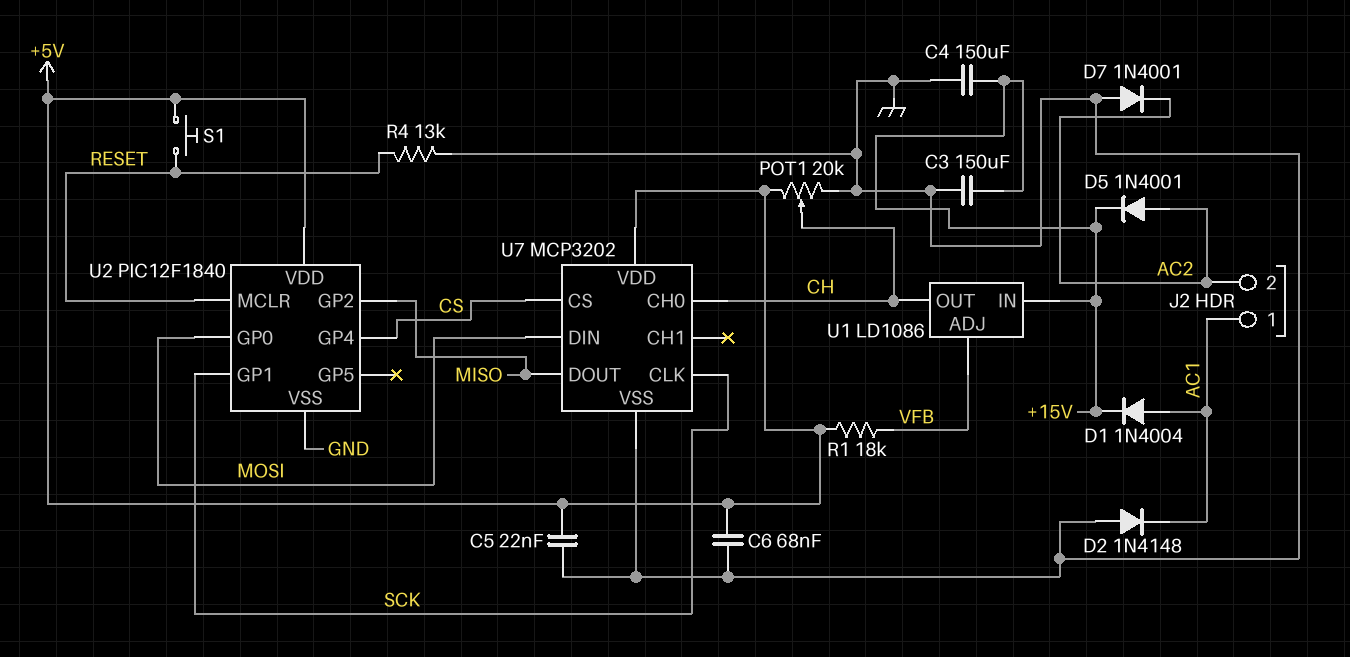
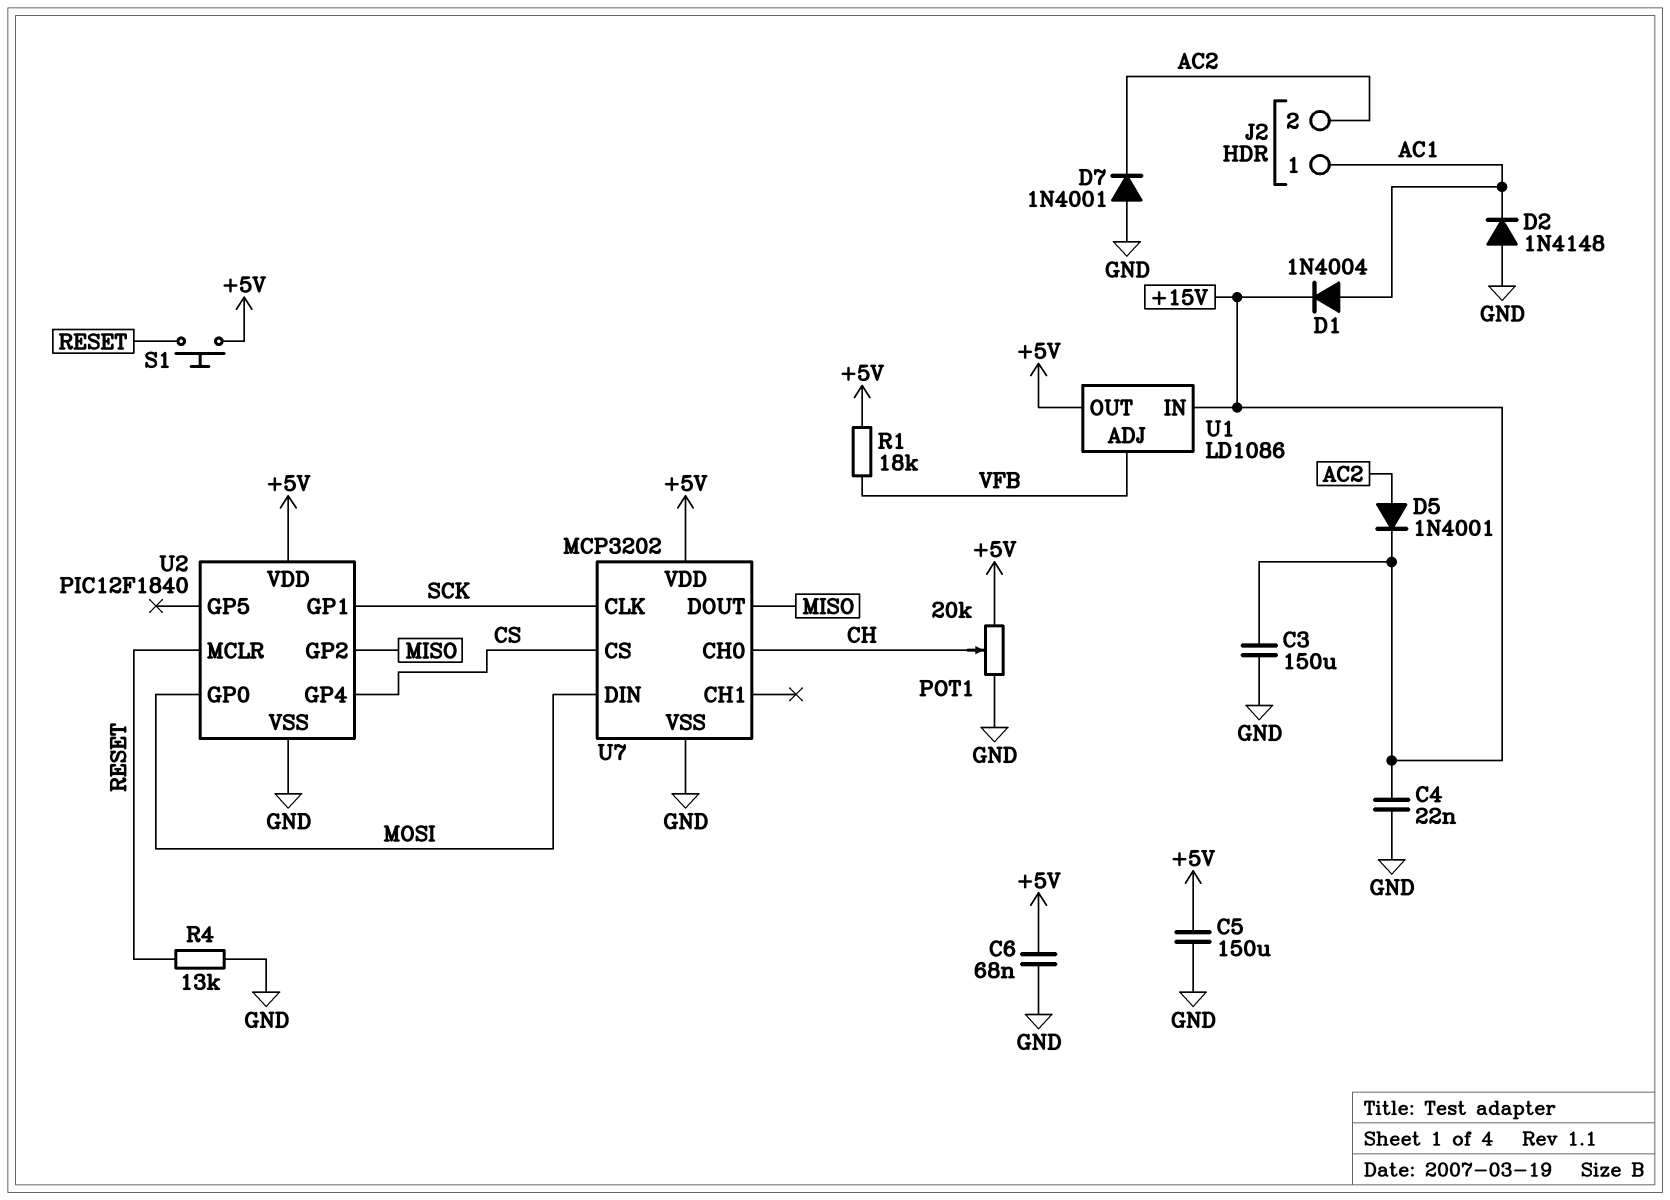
C4: 150uF (+15V, GND) -> 22nF (+15V, GND)
C5: 22nF (+5V, GND) -> 150uF (+5V, GND)
U1 pin OUT: CH -> +5V

